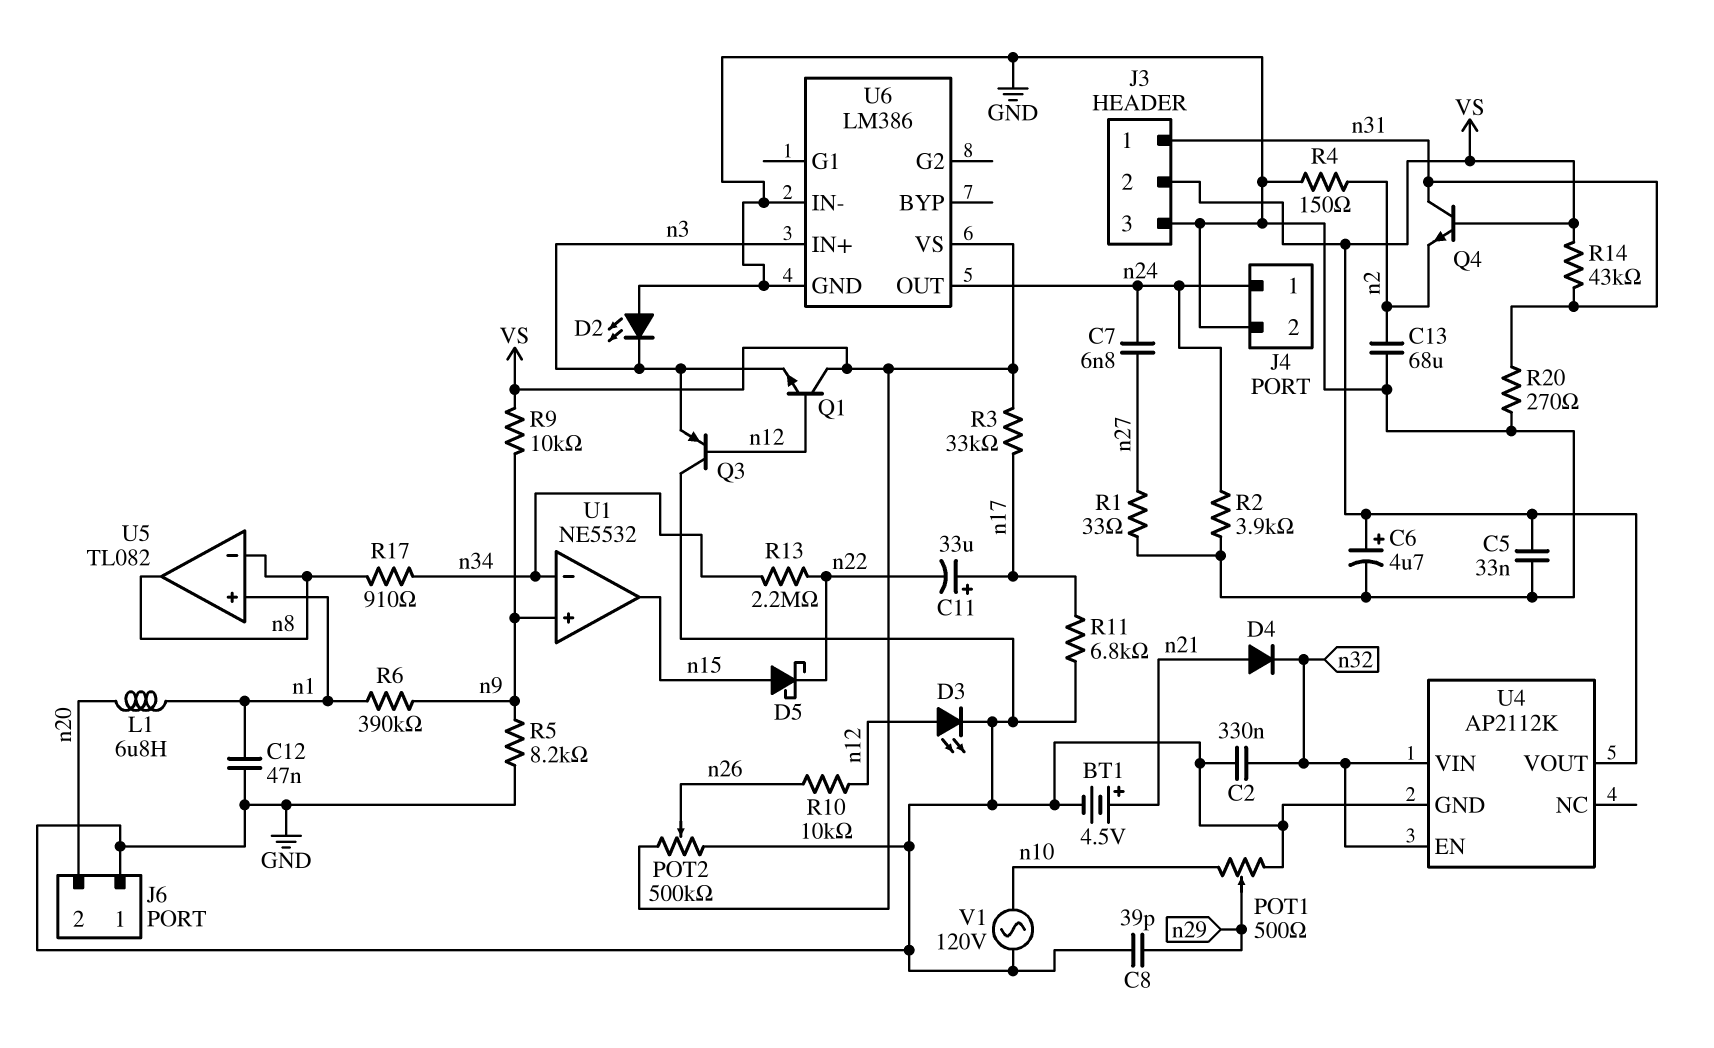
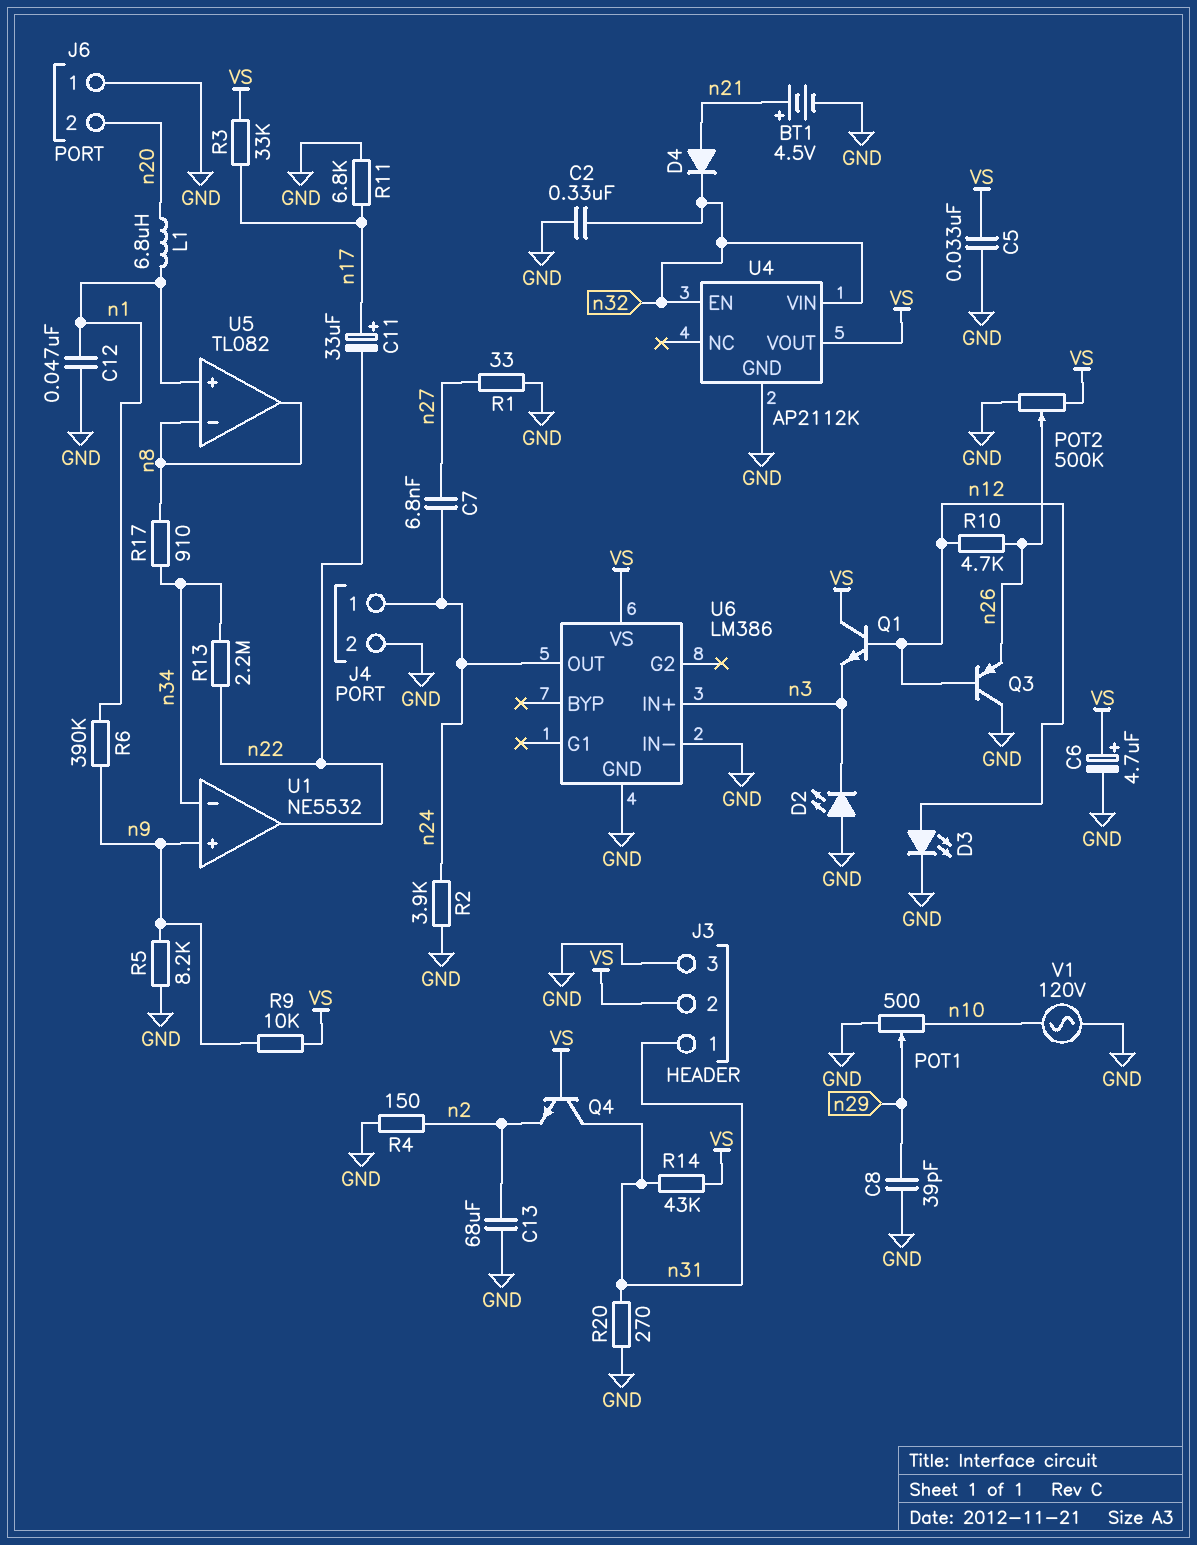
D5: schottky (A n15, K n22) -> none
Q3: PNP (B n12, C GND, E n3) -> PNP (B n12, C GND, E n26)
R10: 10k (n12, n26) -> 4.7k (n12, n26)
U1 pin out: n15 -> n22

